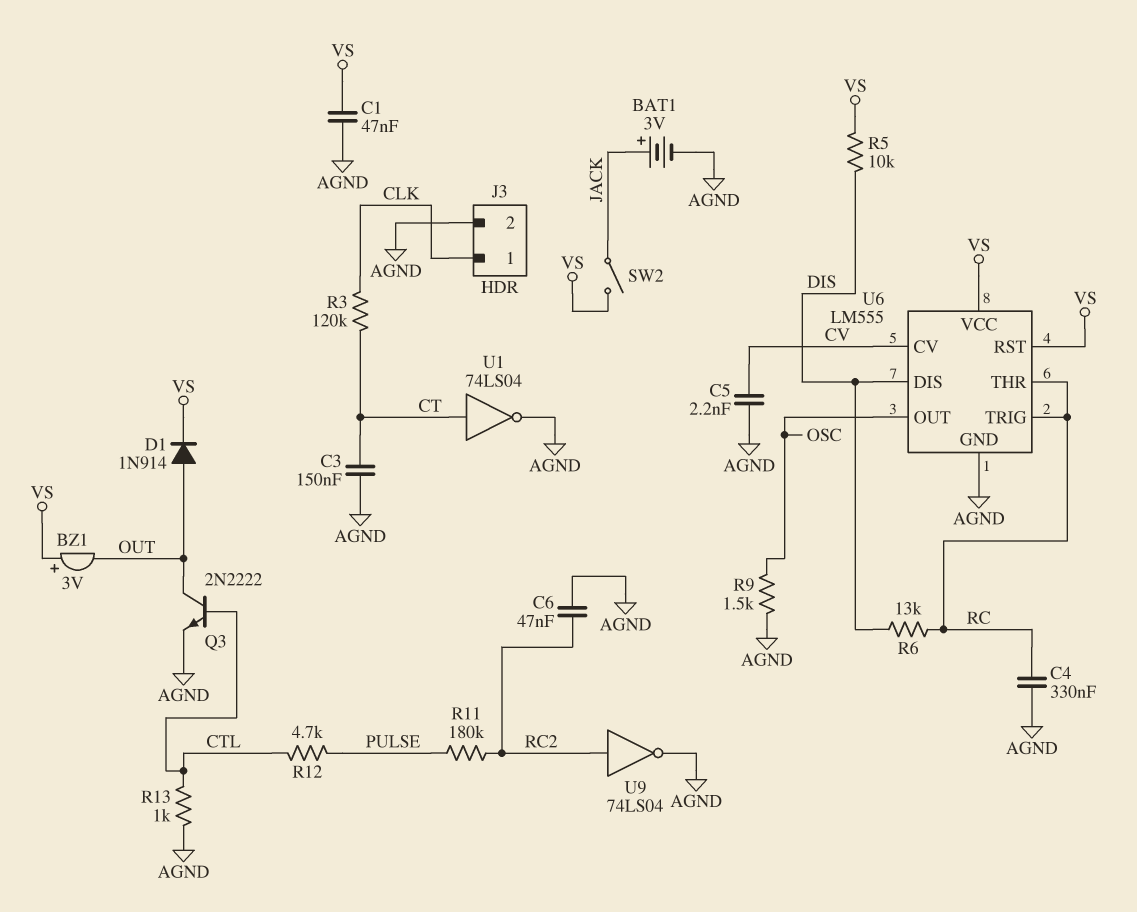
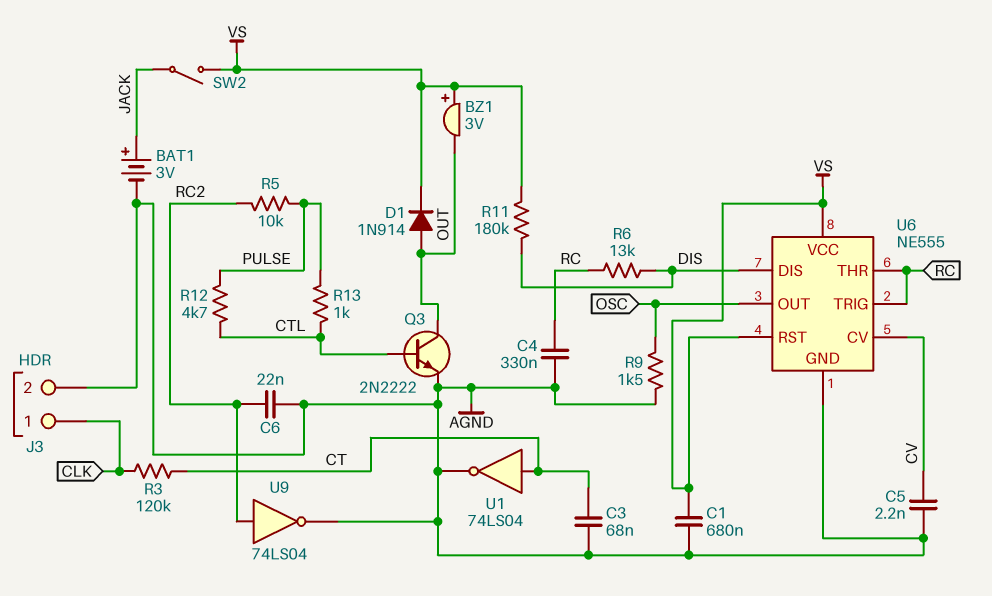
C1: 47nF (AGND, VS) -> 680nF (AGND, VS)
C3: 150nF (AGND, CT) -> 68nF (AGND, CT)
C6: 47nF (AGND, RC2) -> 22nF (AGND, RC2)
R5: 10k (DIS, VS) -> 10k (PULSE, RC2)
R11: 180k (PULSE, RC2) -> 180k (DIS, VS)
R13: 1k (AGND, CTL) -> 1k (CTL, PULSE)
U6: LM555 -> NE555

